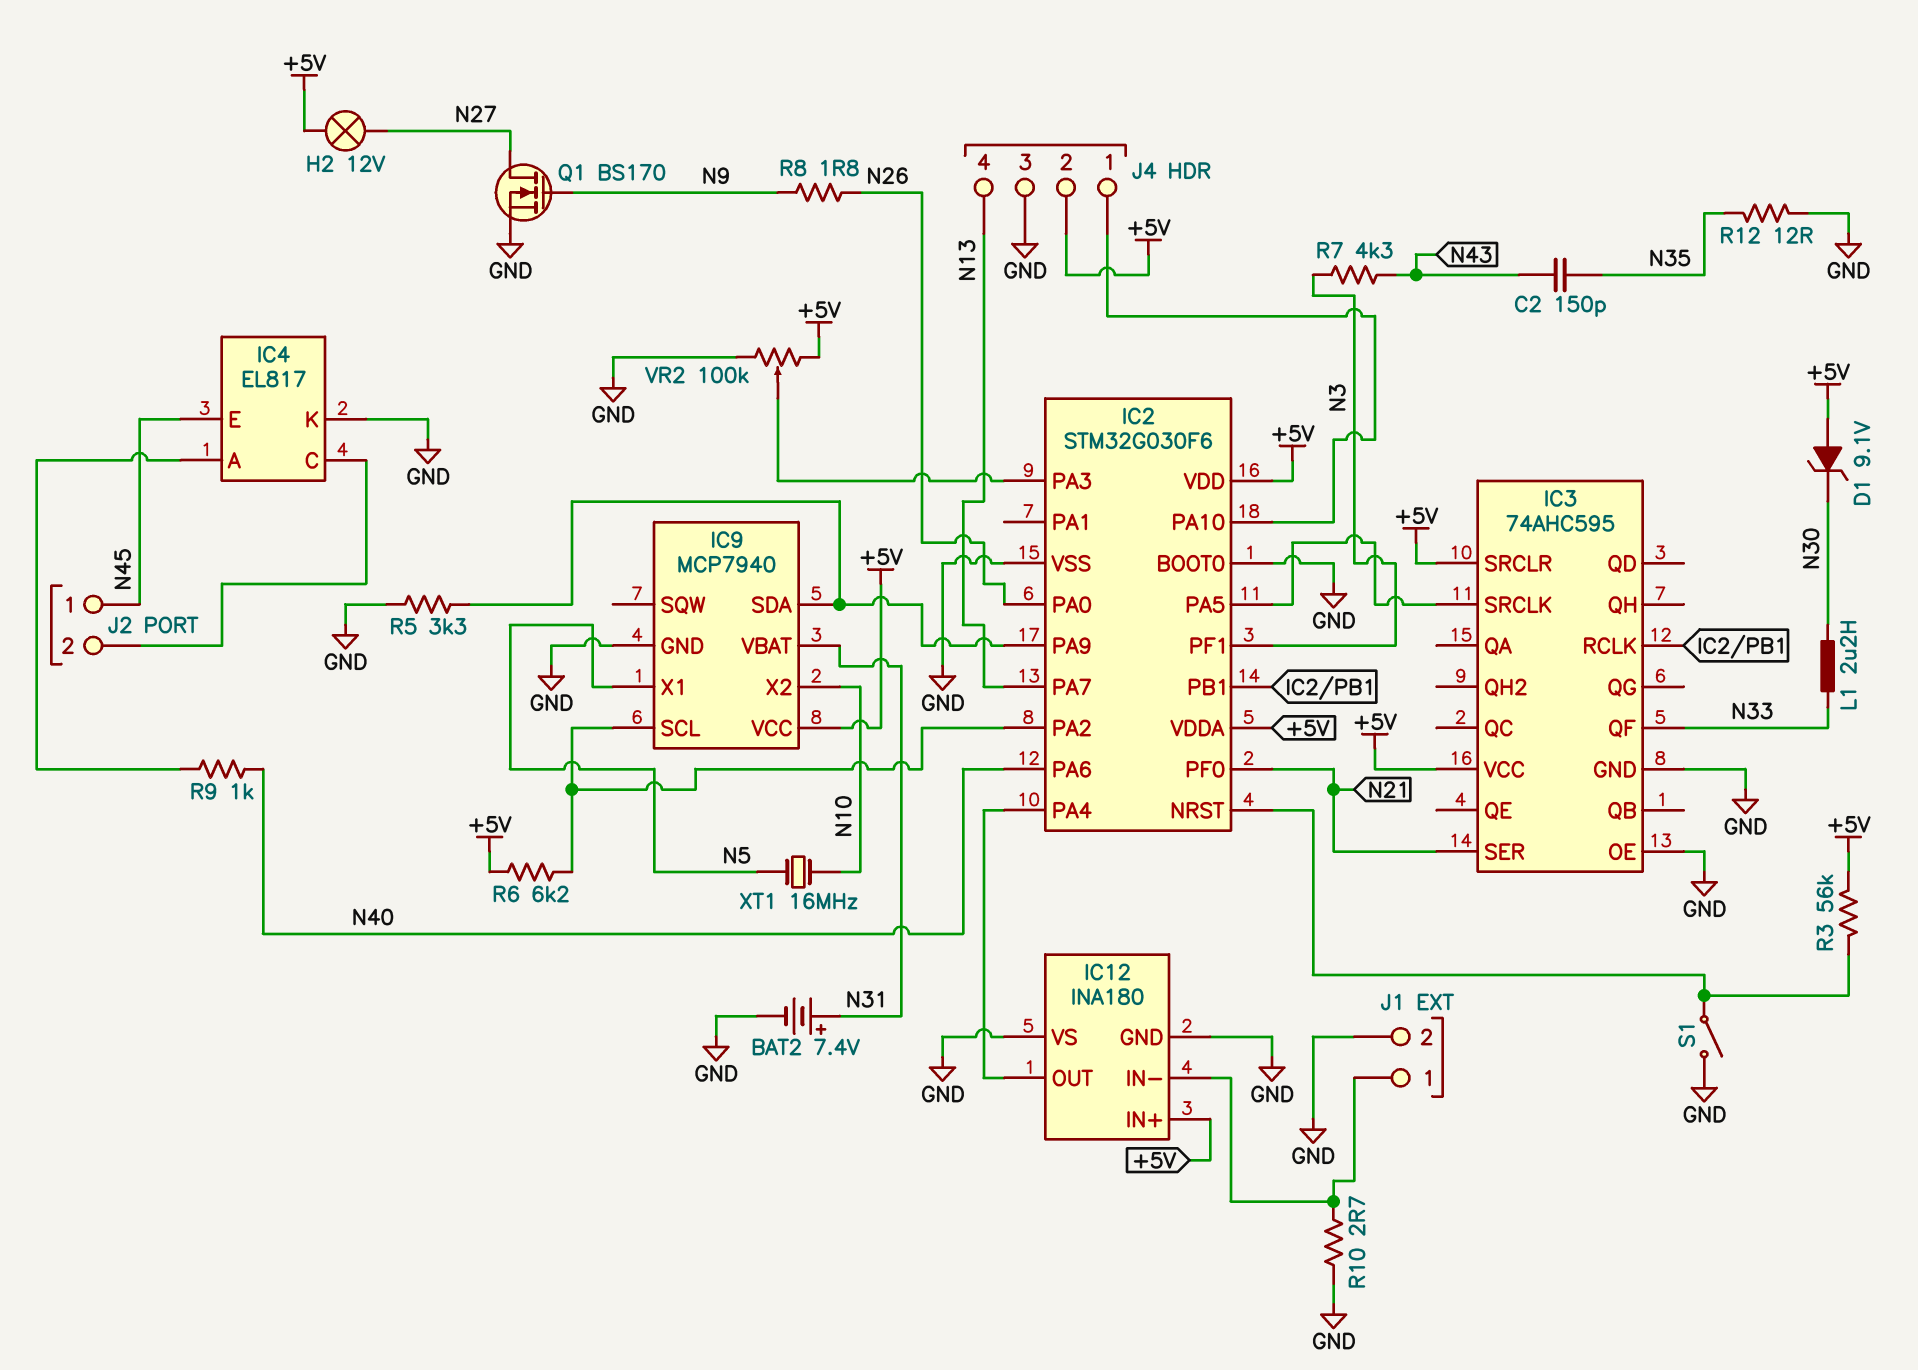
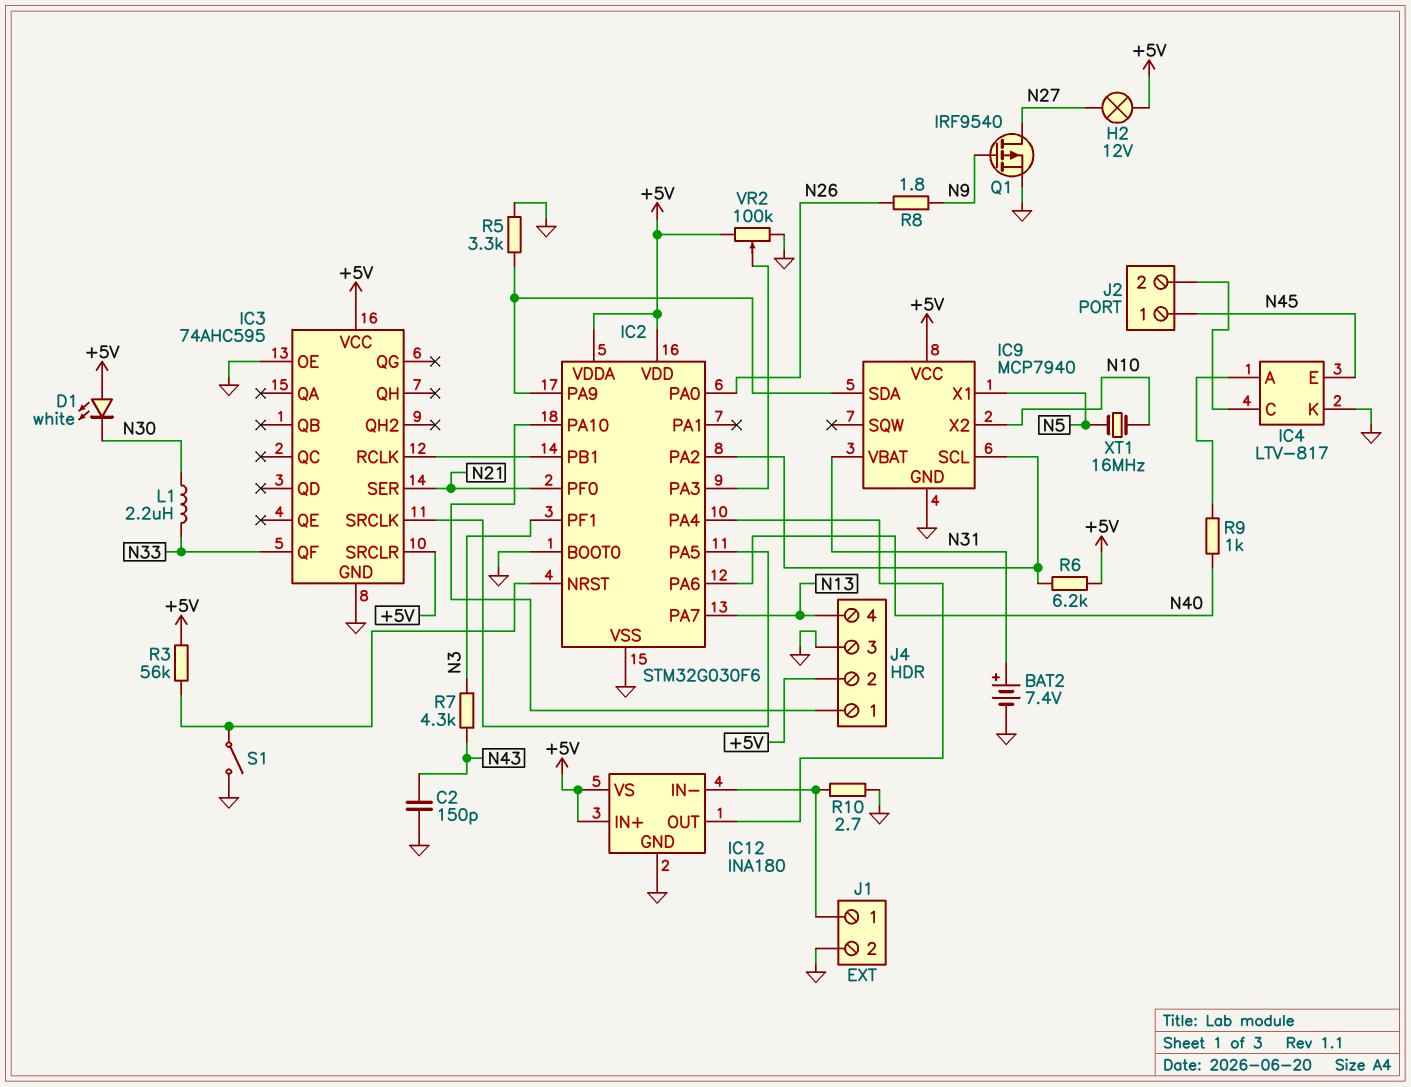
C2: 150pF (N35, N43) -> 150pF (GND, N43)
D1: zener 9.1V (A +5V, K N30) -> LED white (A +5V, K N30)
IC4: EL817 -> LTV-817
IC12 pin VS: GND -> +5V
Q1: NMOS BS170 (G N9, D N27, S GND) -> PMOS IRF9540 (G N9, D N27, S GND)
R12: 12 (GND, N35) -> none

